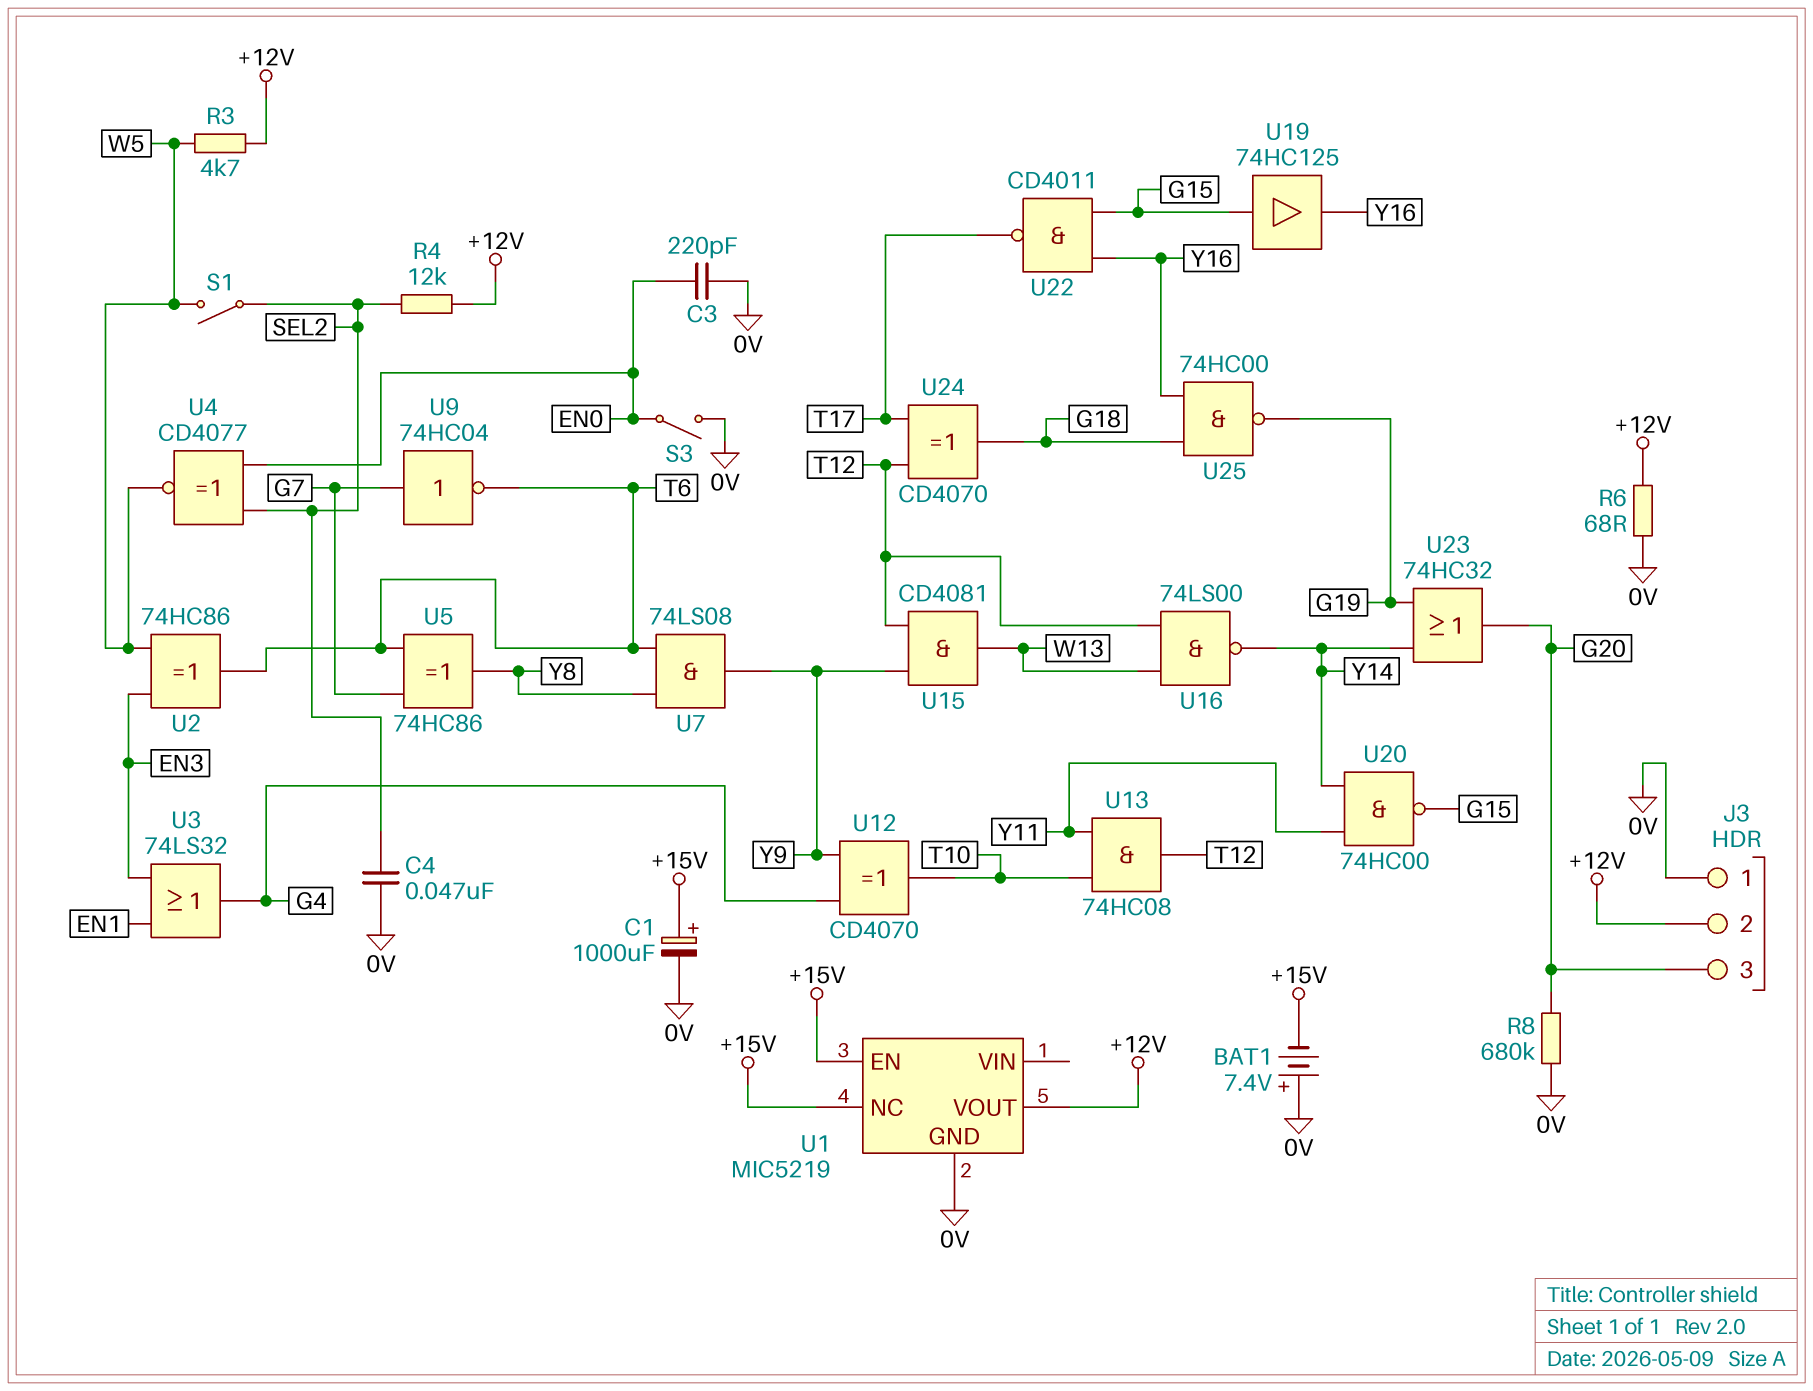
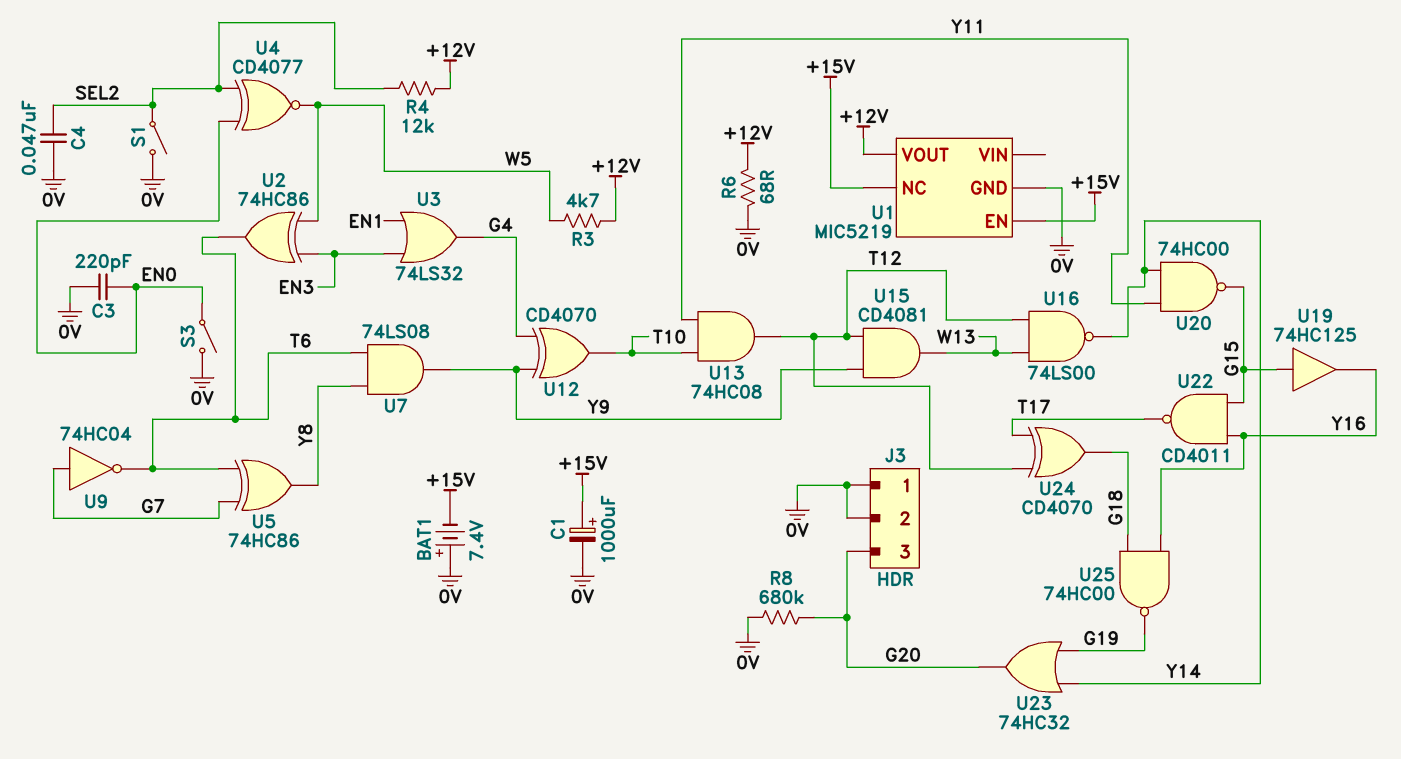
J3 pin 2: +12V -> 0V
S1: switch (SEL2, W5) -> switch (0V, SEL2)

